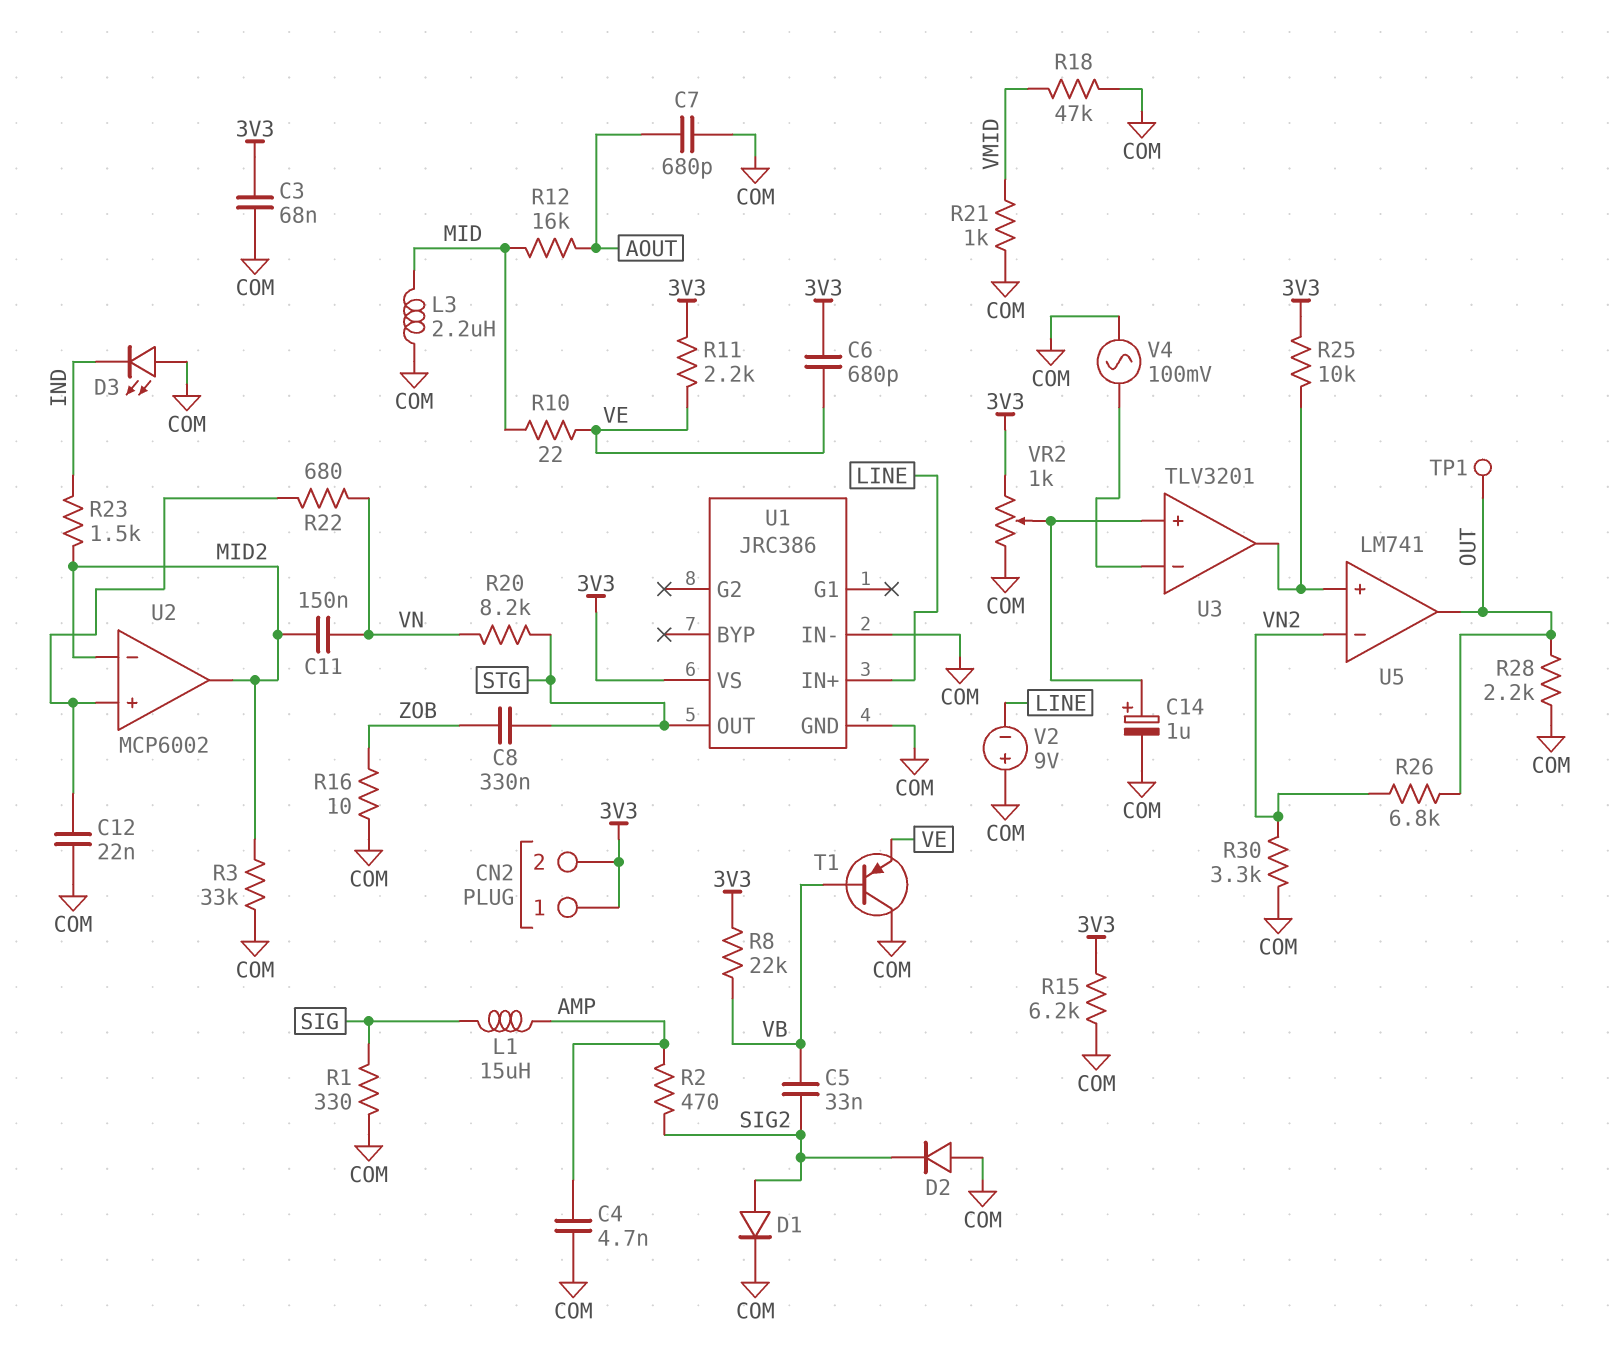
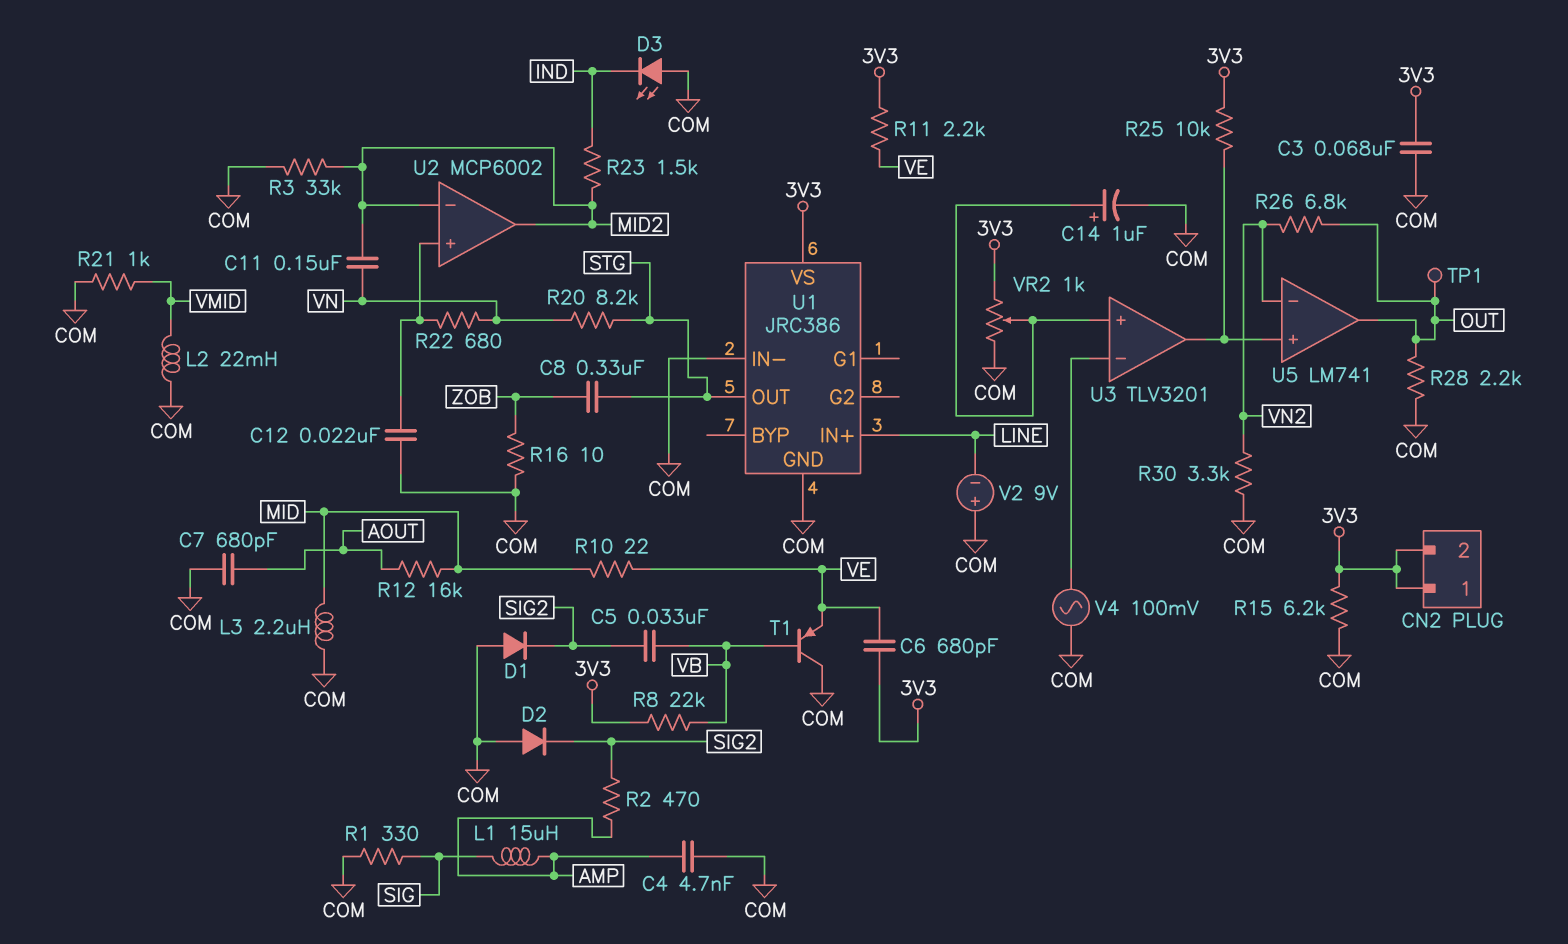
D1: diode (A SIG2, K COM) -> diode (A COM, K SIG2)
L2: none -> 22mH (COM, VMID)
R18: 47k (COM, VMID) -> none

